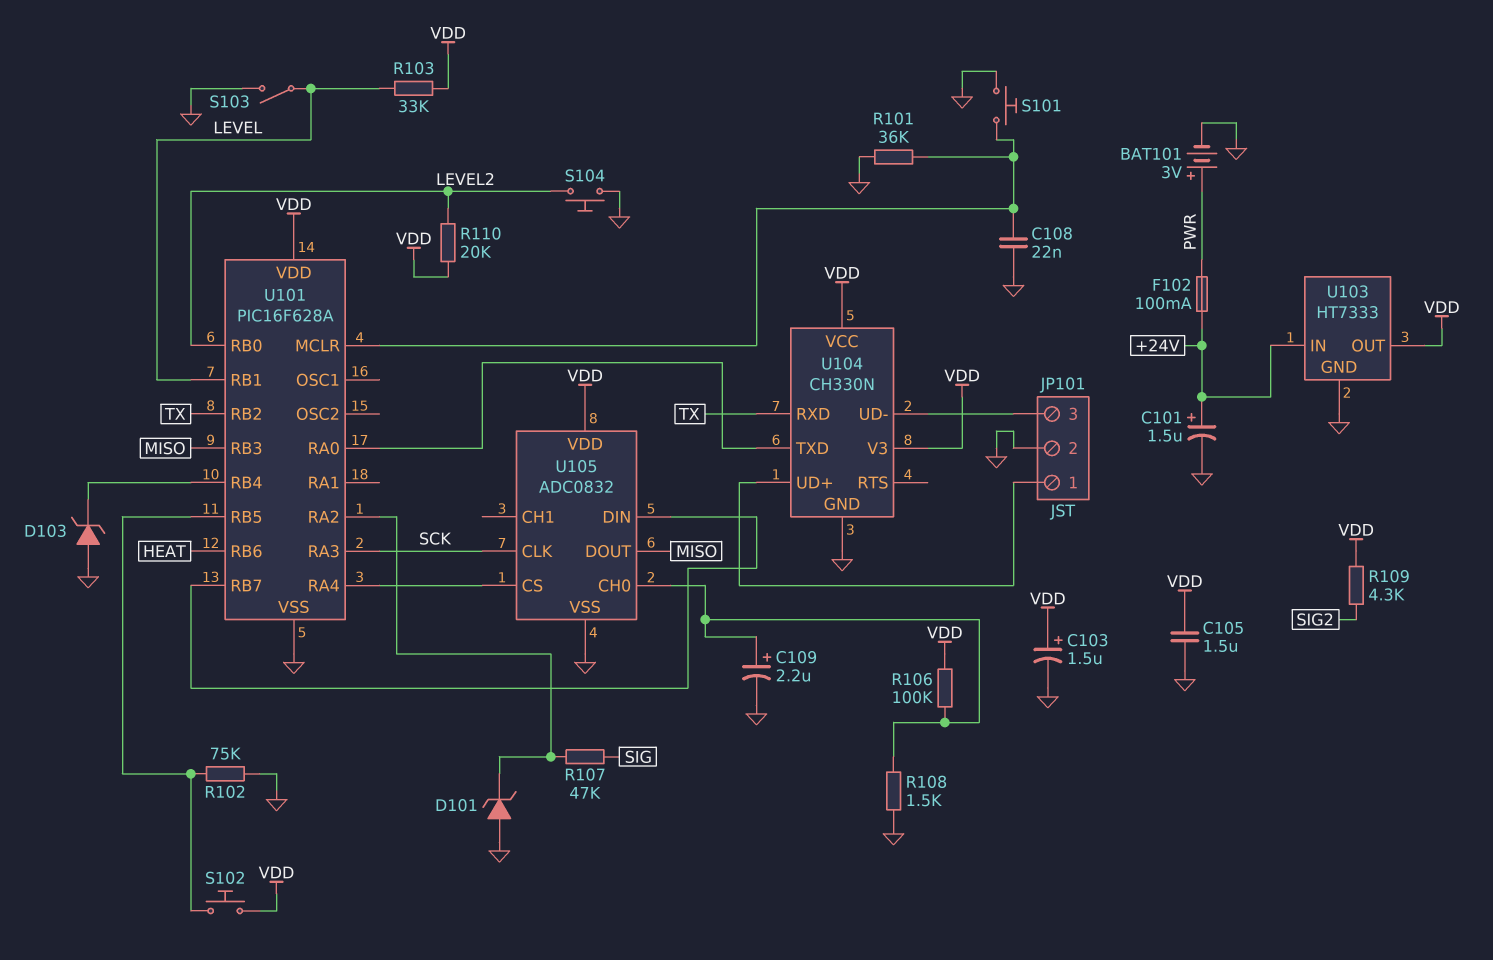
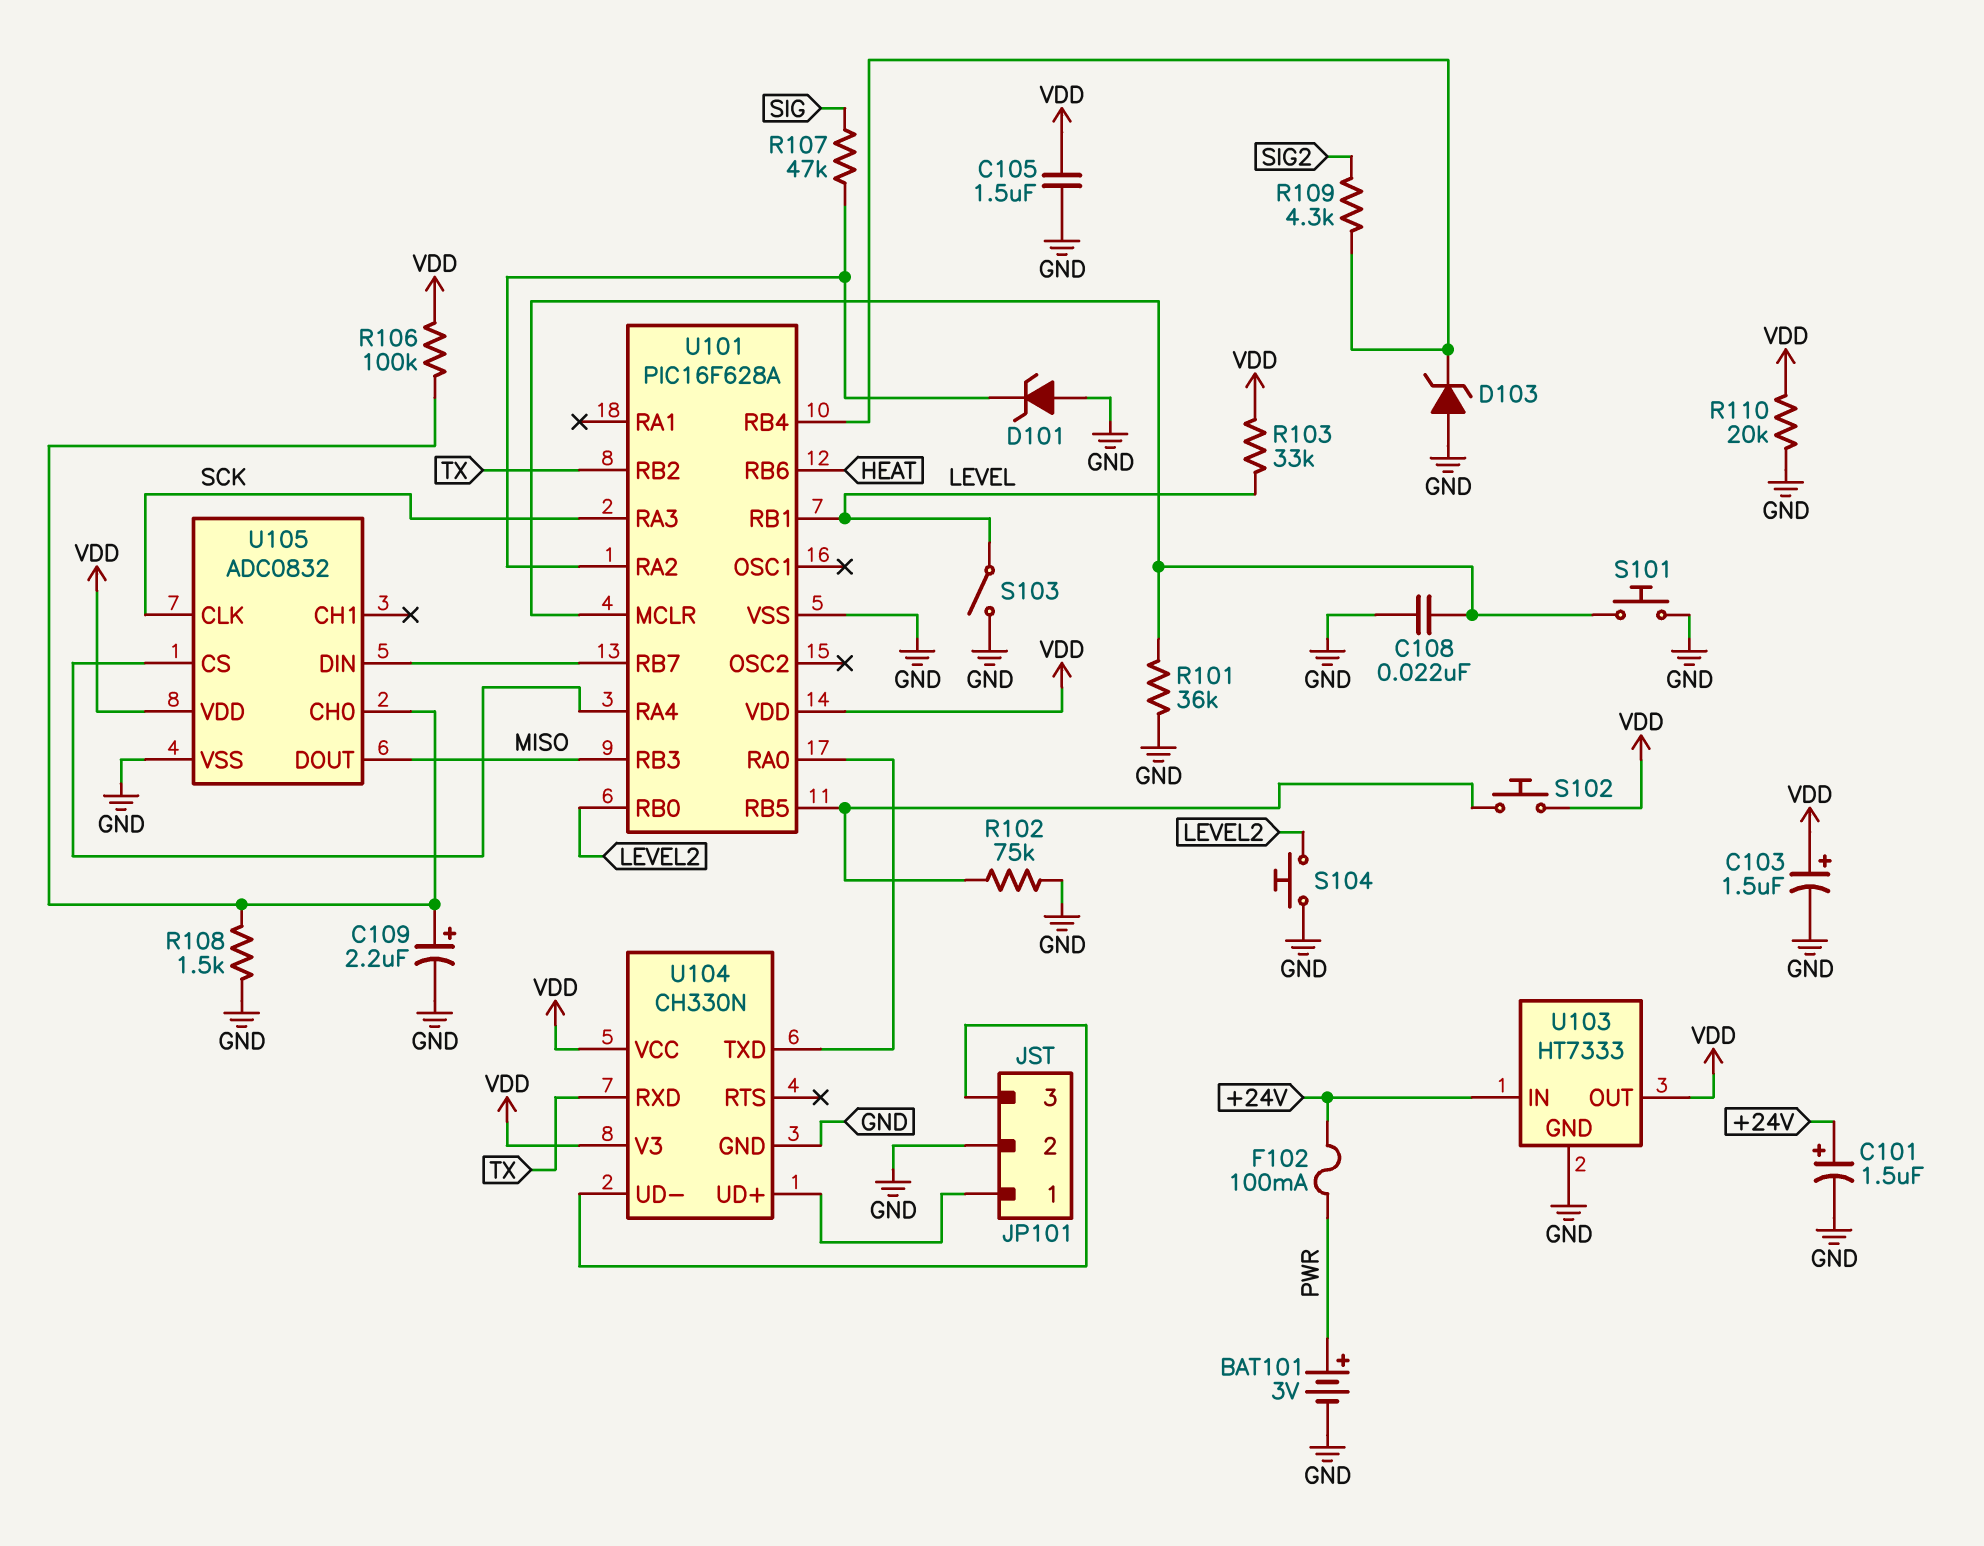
R109: 4.3k (SIG2, VDD) -> 4.3k (SIG2, U101/RB4)
R110: 20k (LEVEL2, VDD) -> 20k (GND, VDD)

